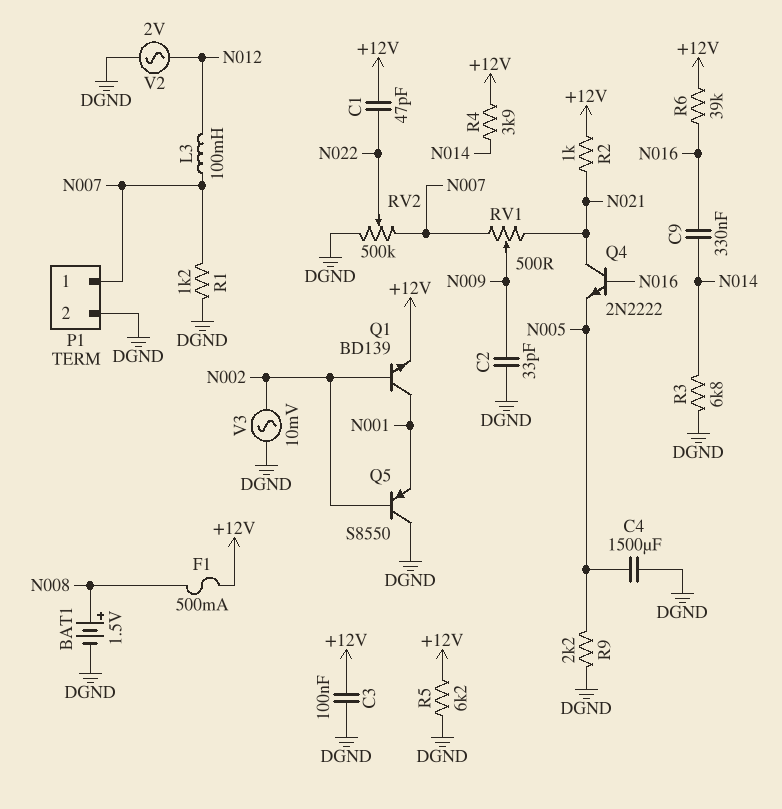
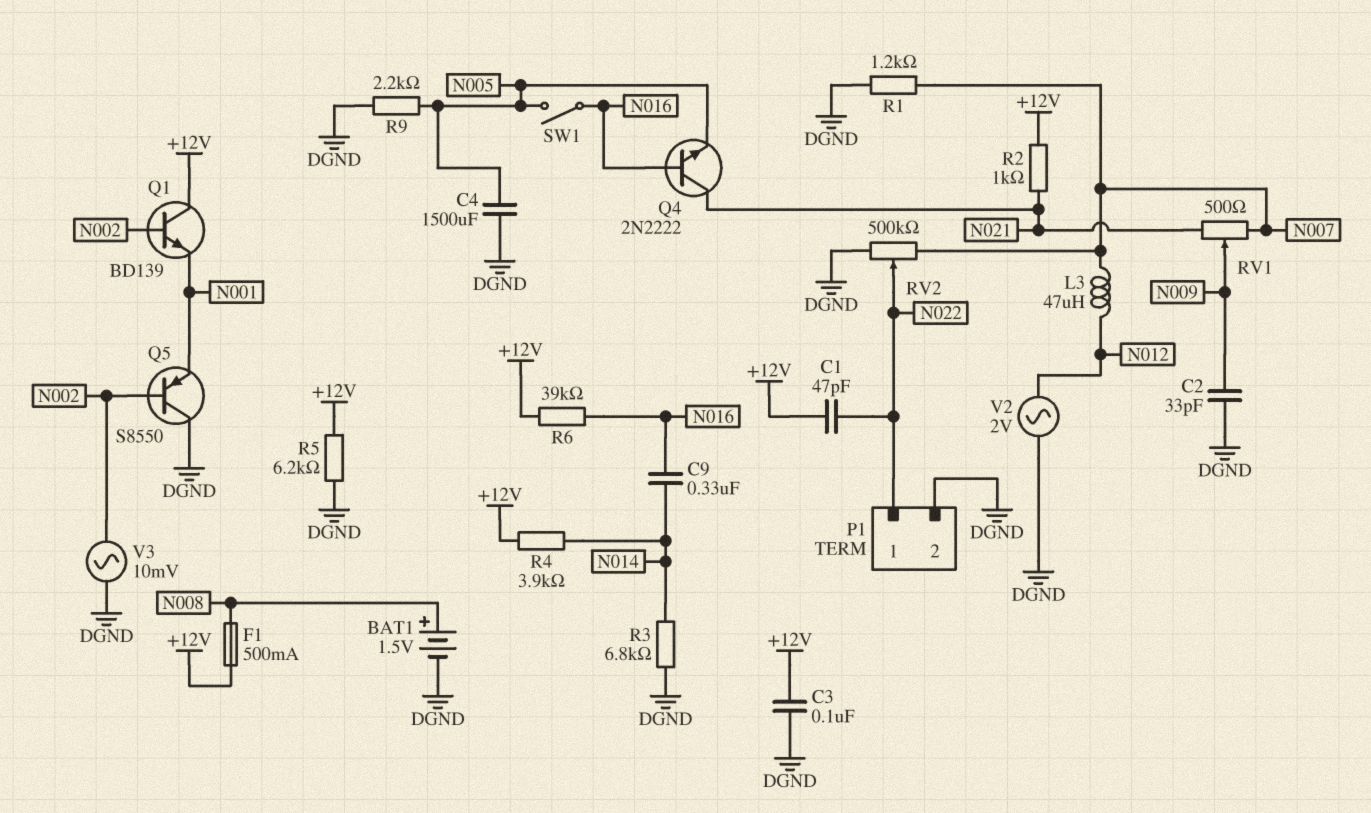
L3: 100mH (N007, N012) -> 47uH (N007, N012)
P1 pin 1: N007 -> N022
Q1: NPN BD139 (B N002, C N001, E +12V) -> NPN BD139 (B N002, C +12V, E N001)
SW1: none -> switch (N005, N016)

